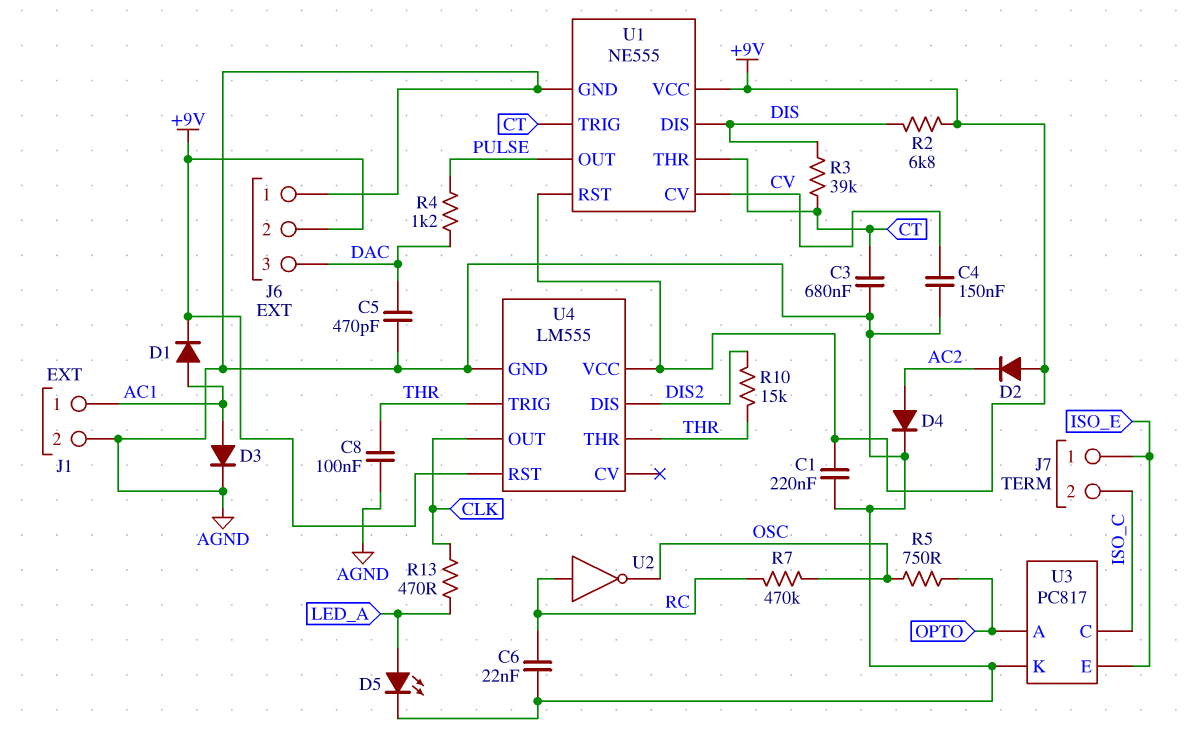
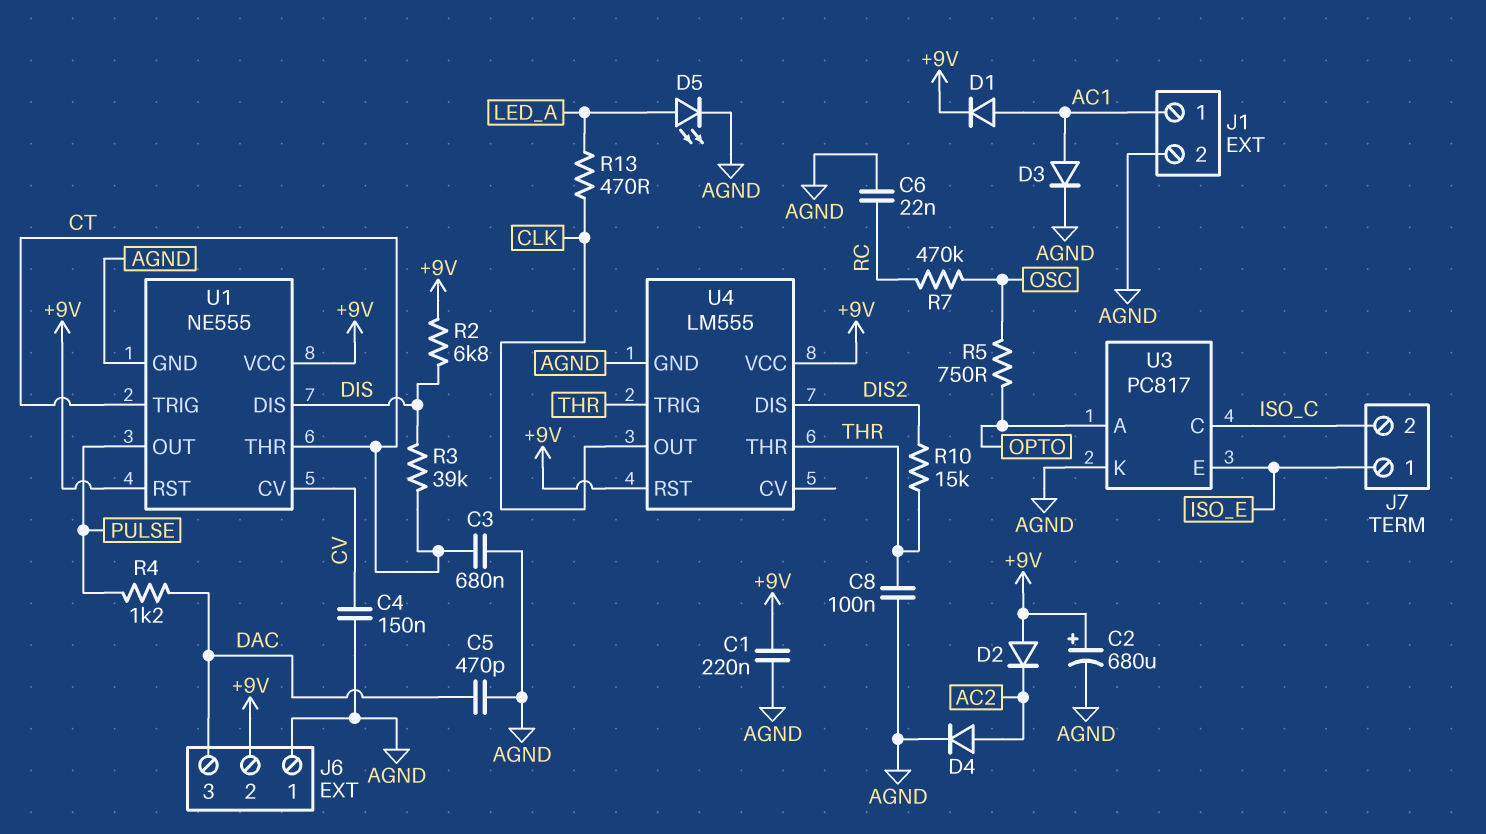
C2: none -> 680uF (plus +9V, minus AGND)
U2: NOT (in RC, out OSC) -> none

